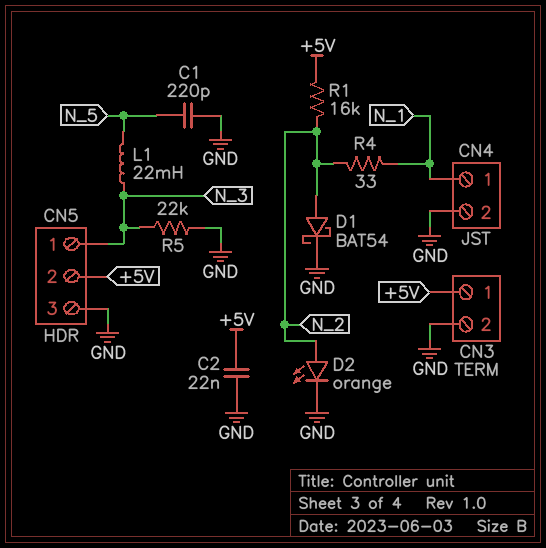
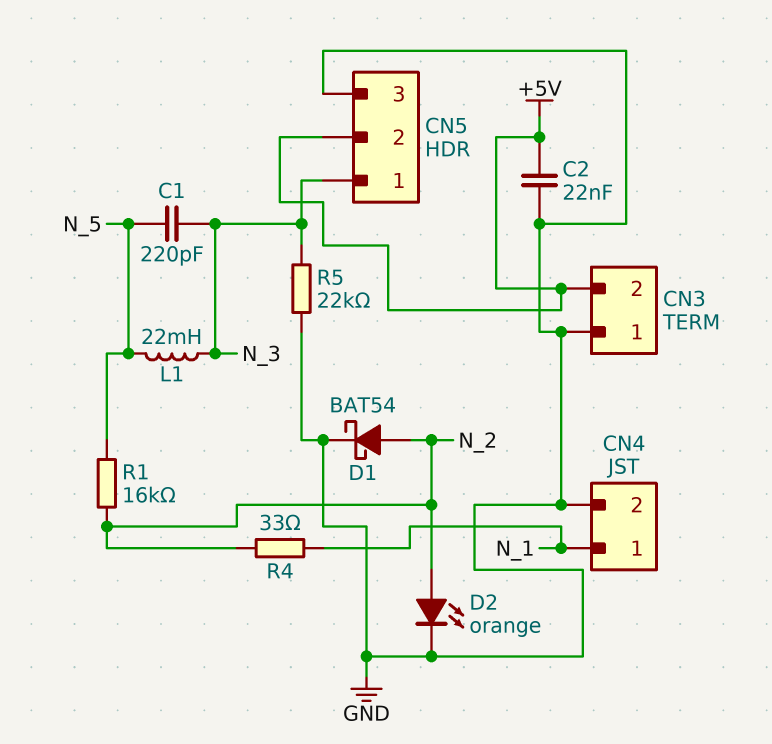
C1: 220pF (GND, N_5) -> 220pF (N_3, N_5)
CN3 pin 1: +5V -> GND
CN3 pin 2: GND -> +5V
R1: 16k (+5V, N_2) -> 16k (N_2, N_5)

